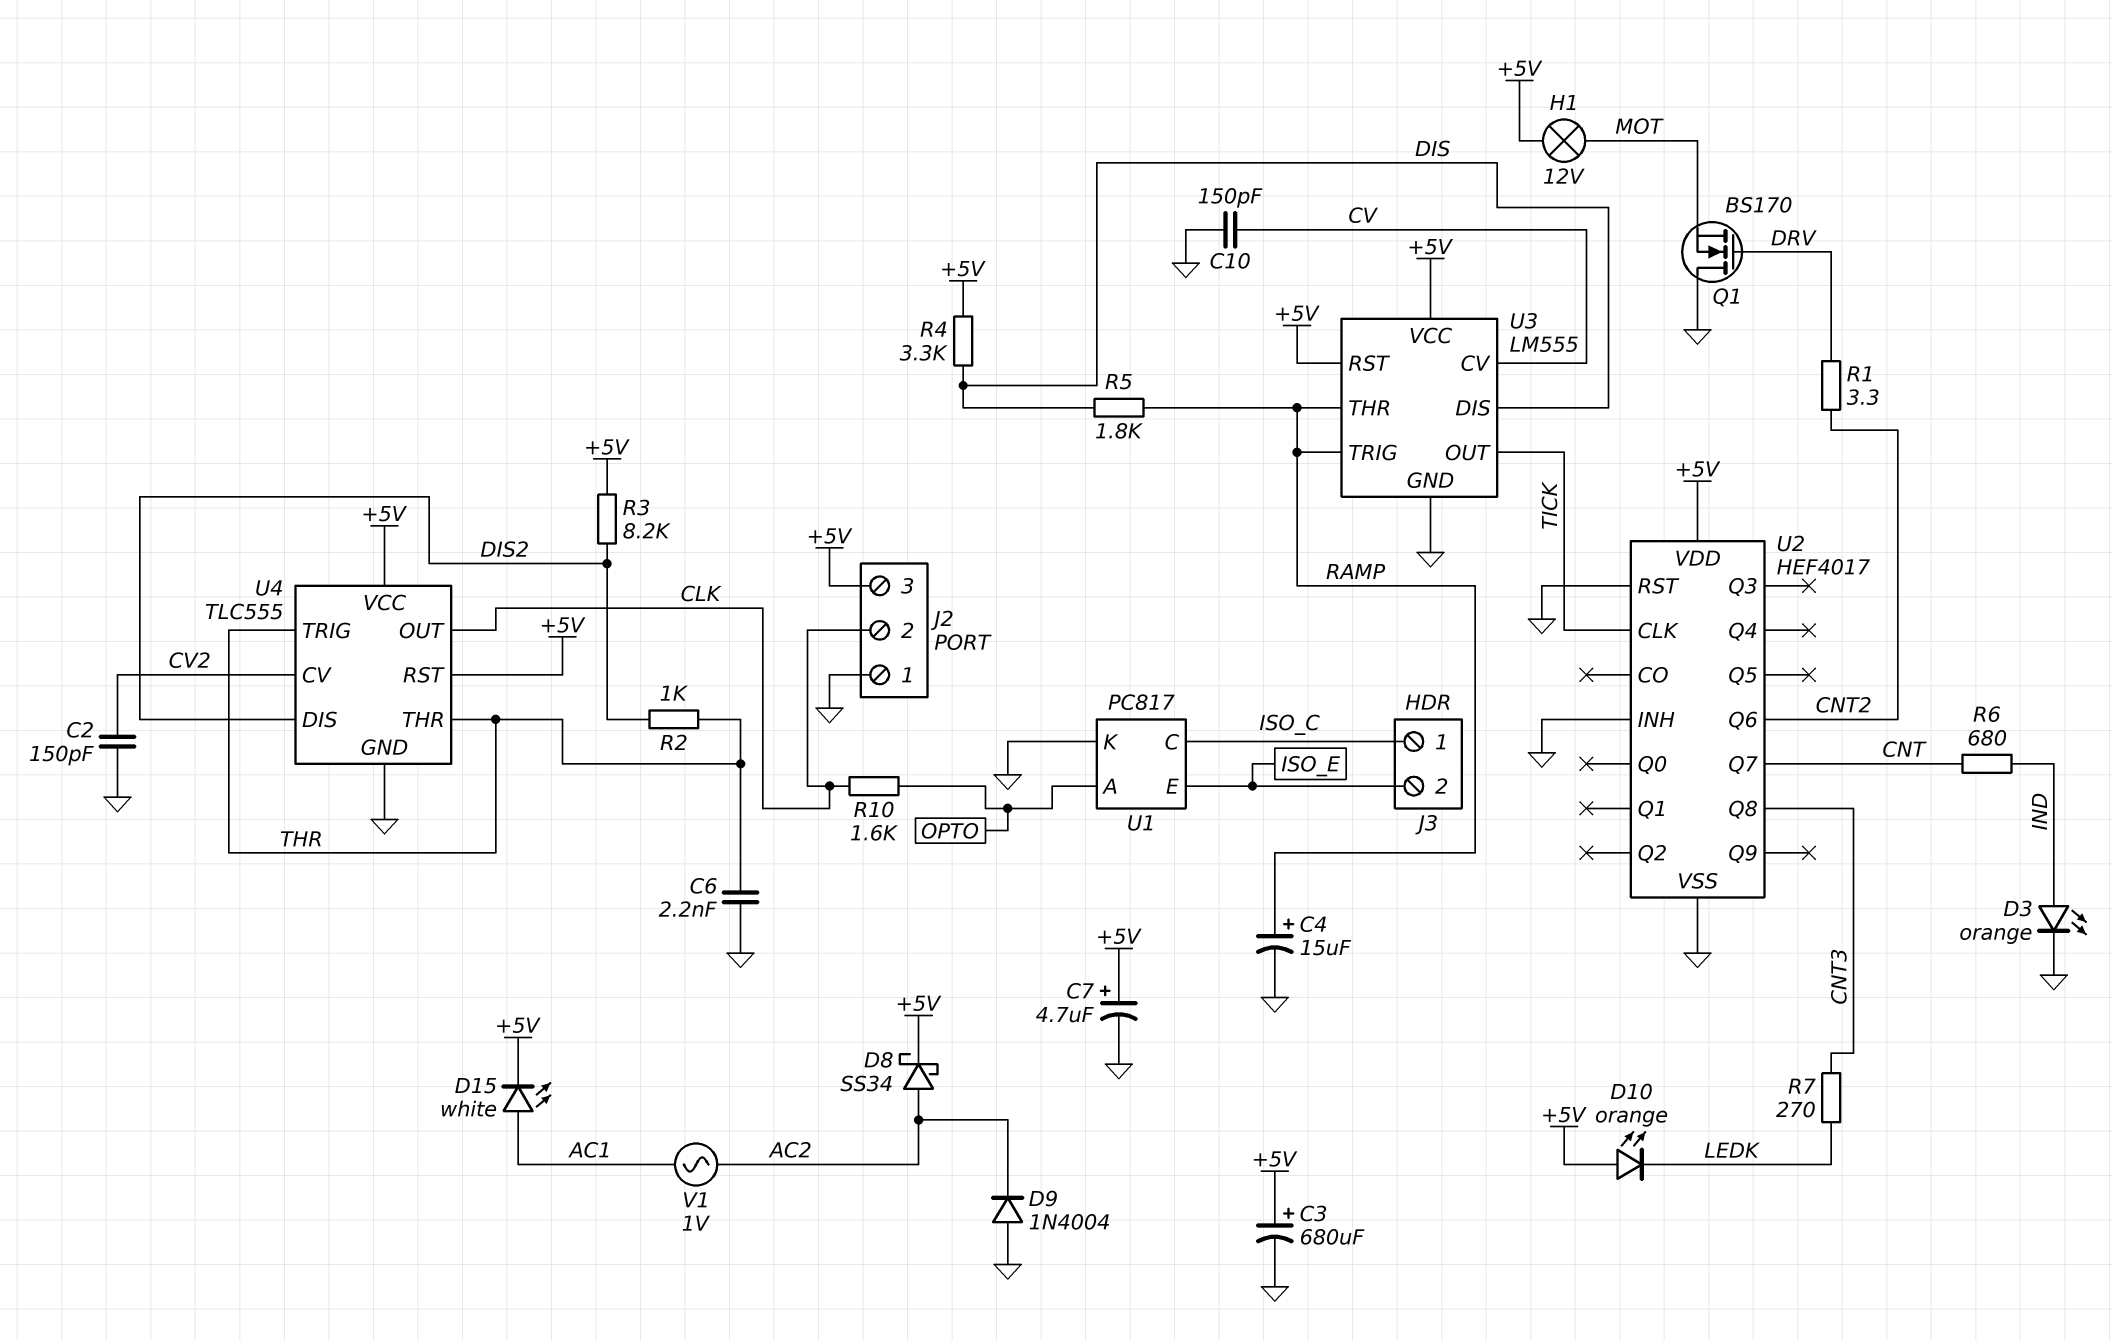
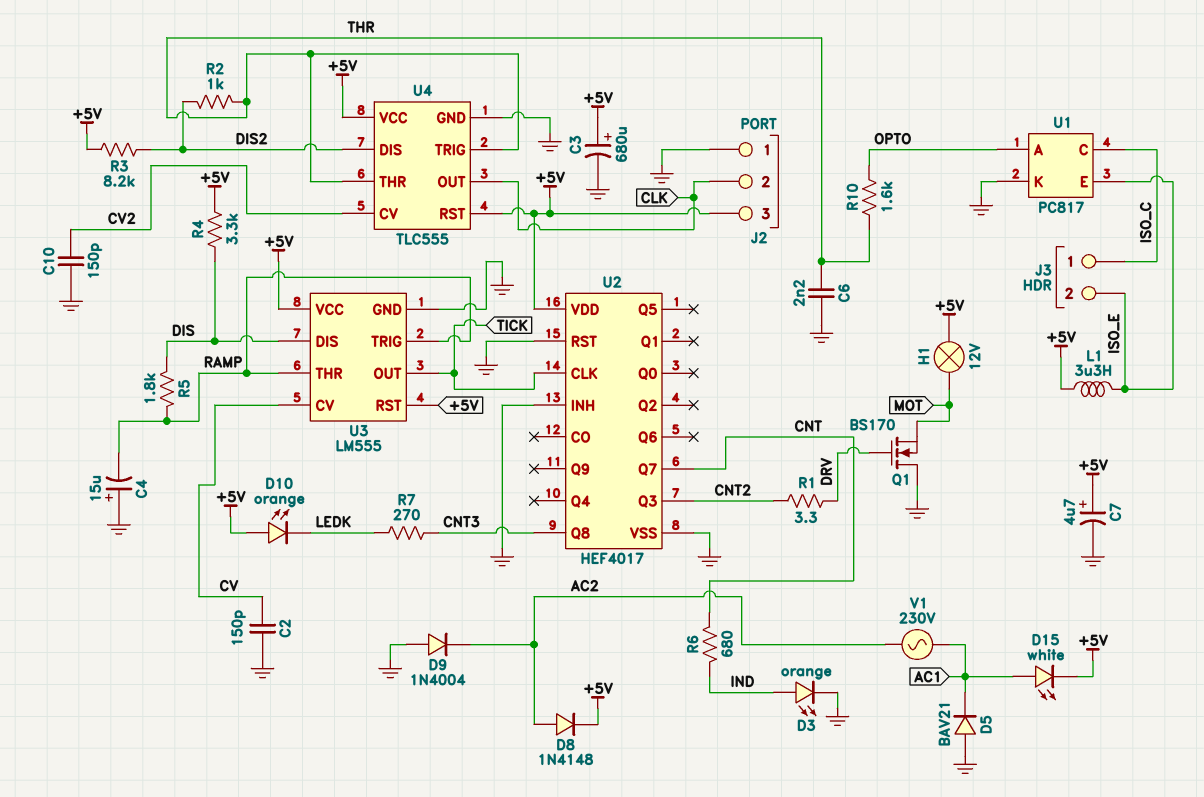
C2: 150pF (CV2, GND) -> 150pF (CV, GND)
C4: 15uF (plus RAMP, minus GND) -> 15uF (plus GND, minus RAMP)
C10: 150pF (CV, GND) -> 150pF (CV2, GND)
D5: none -> diode BAV21 (A GND, K AC1)
D8: schottky SS34 (A AC2, K +5V) -> diode 1N4148 (A AC2, K +5V)
L1: none -> 3.3uH (+5V, ISO_E)
R10: 1.6k (CLK, OPTO) -> 1.6k (OPTO, THR)
U2 pin Q3: none -> CNT2
U2 pin Q6: CNT2 -> none
V1: AC 1V (AC1, AC2) -> AC 230V (AC1, AC2)

